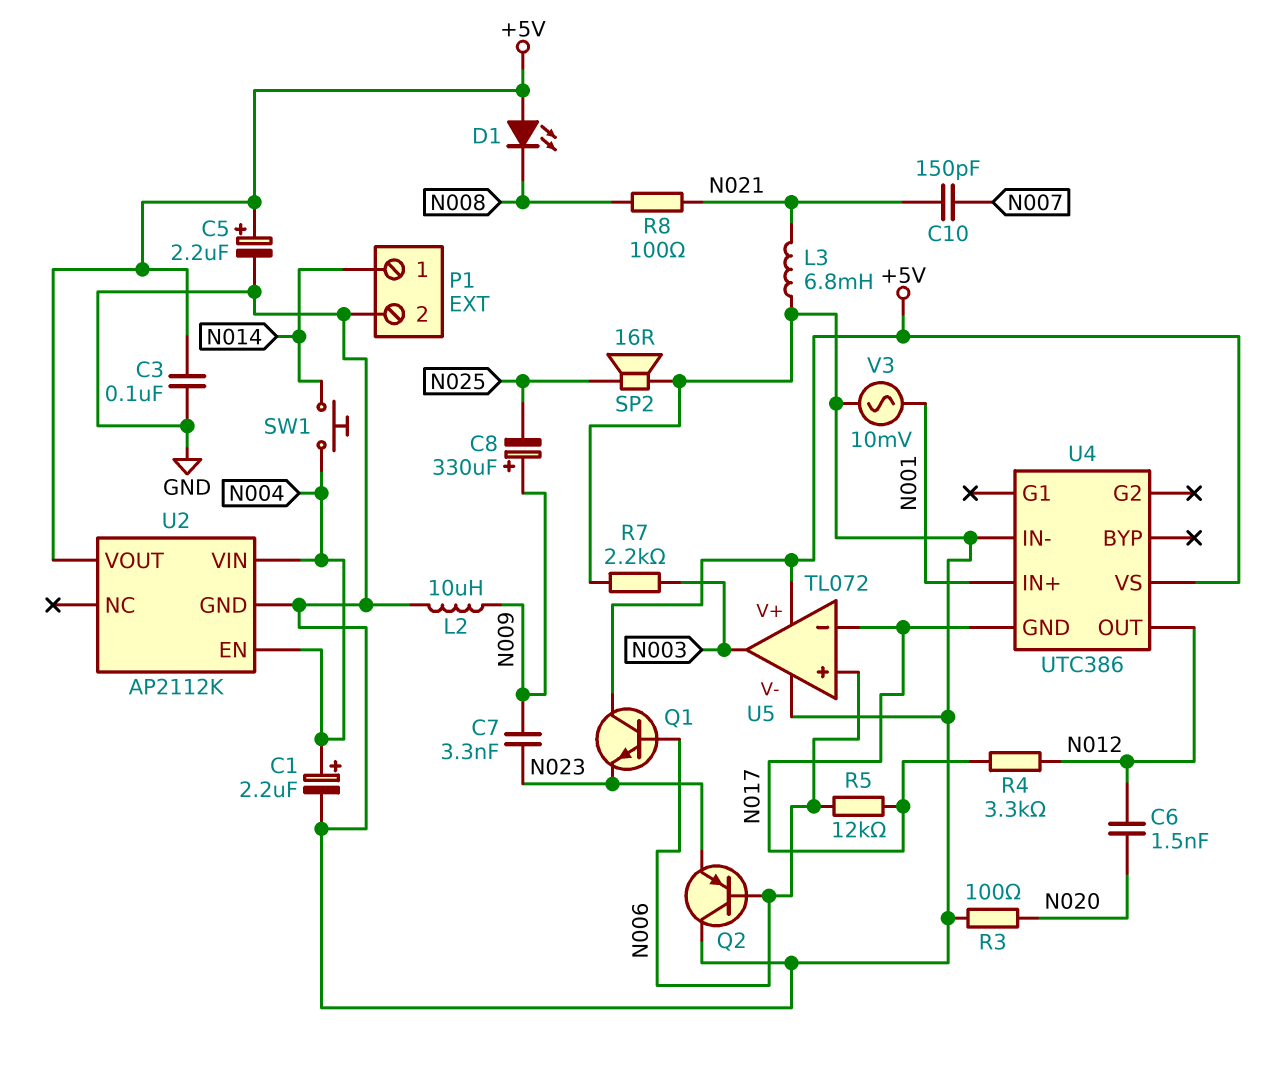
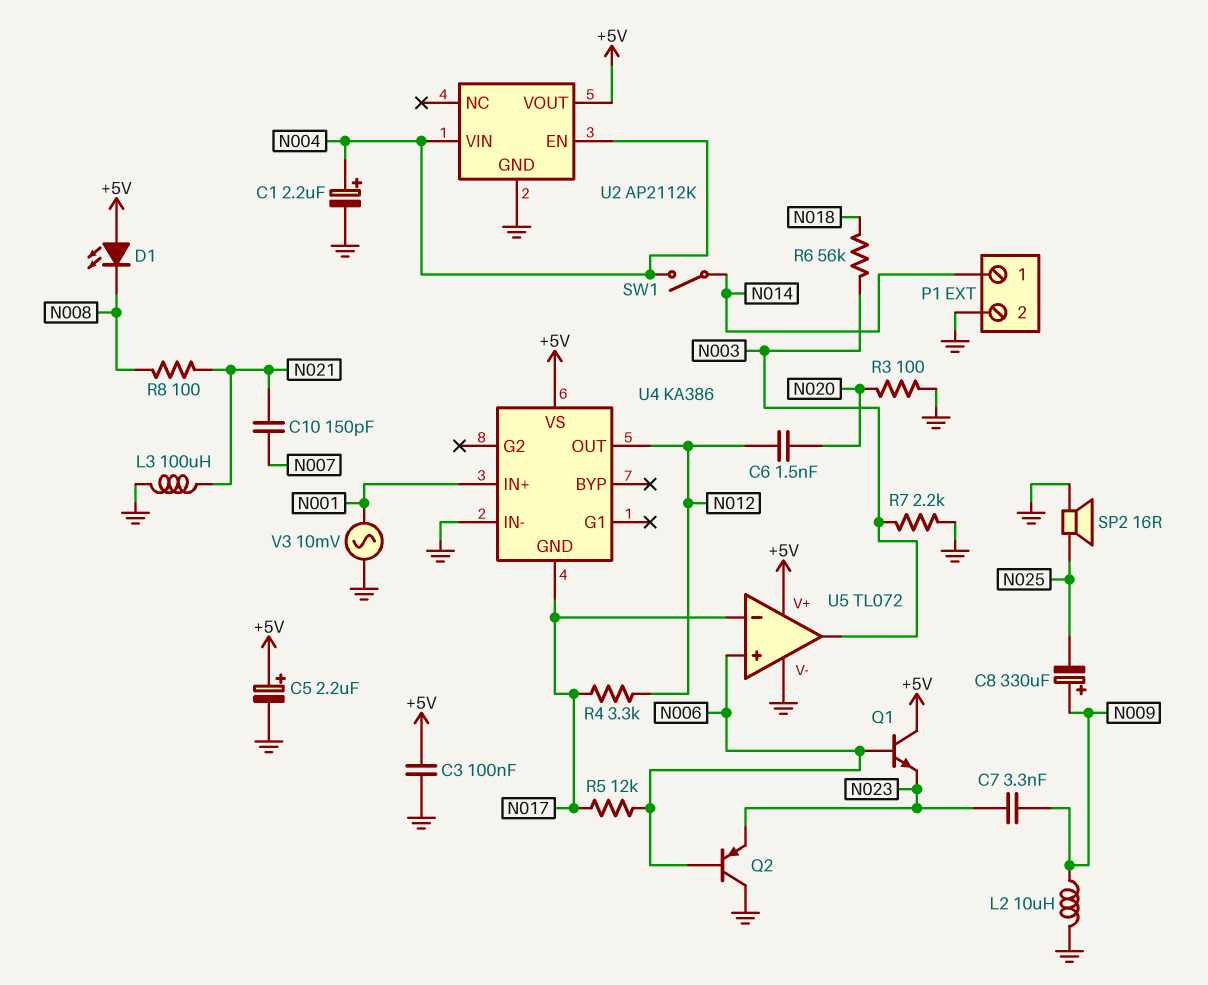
L3: 6.8mH (GND, N021) -> 100uH (GND, N021)
R6: none -> 56k (N003, N018)
SW1: button (N004, N014) -> switch (N004, N014)
U4: UTC386 -> KA386

